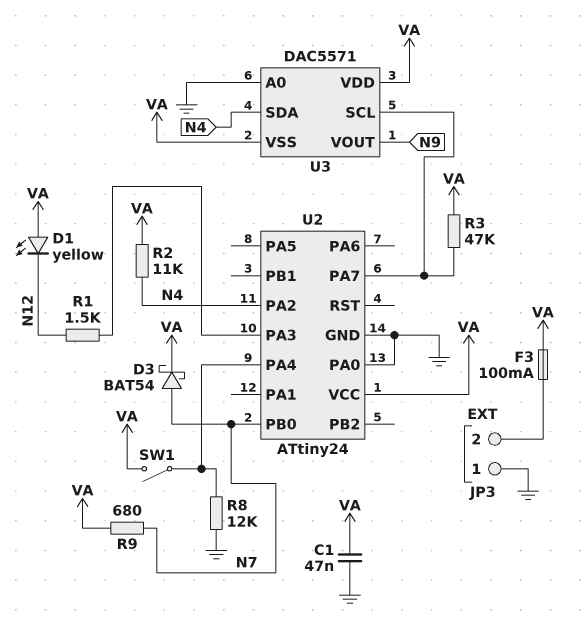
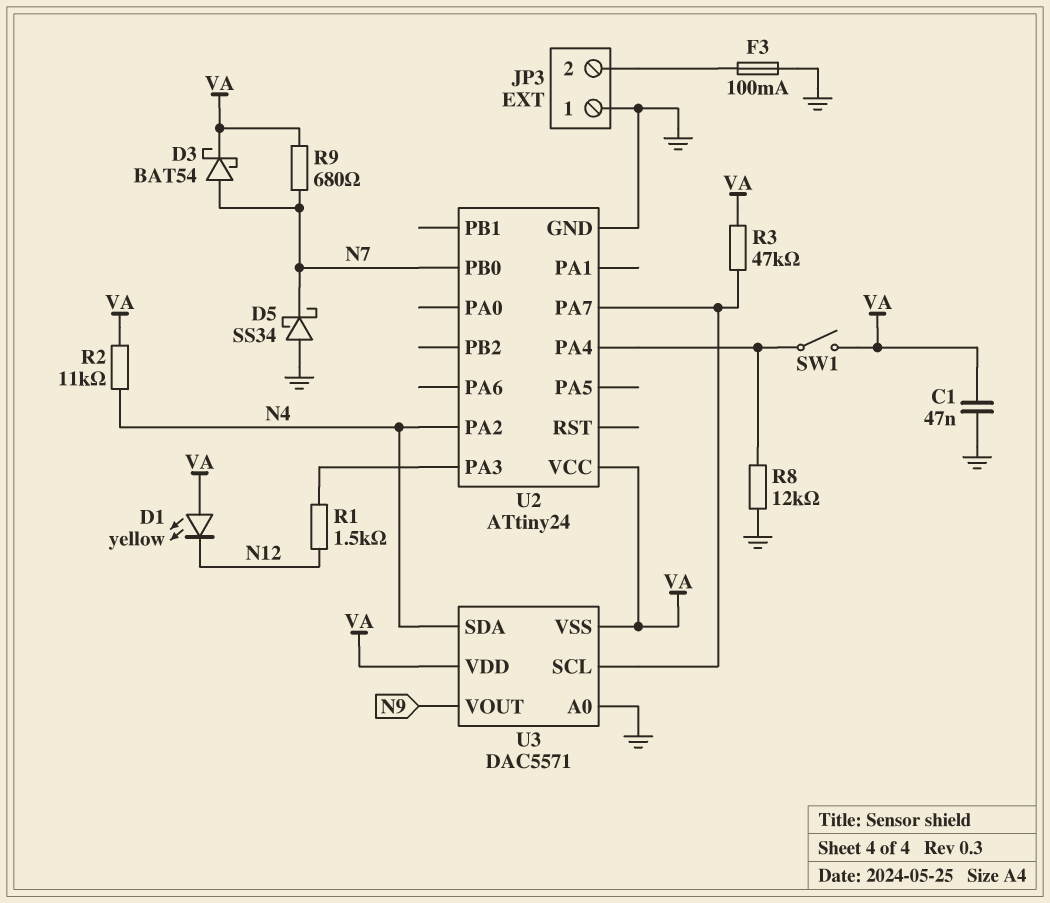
D5: none -> schottky SS34 (A GND, K N7)
F3: 100mA (JP3/2, VA) -> 100mA (GND, JP3/2)
U2 pin PA0: GND -> none

